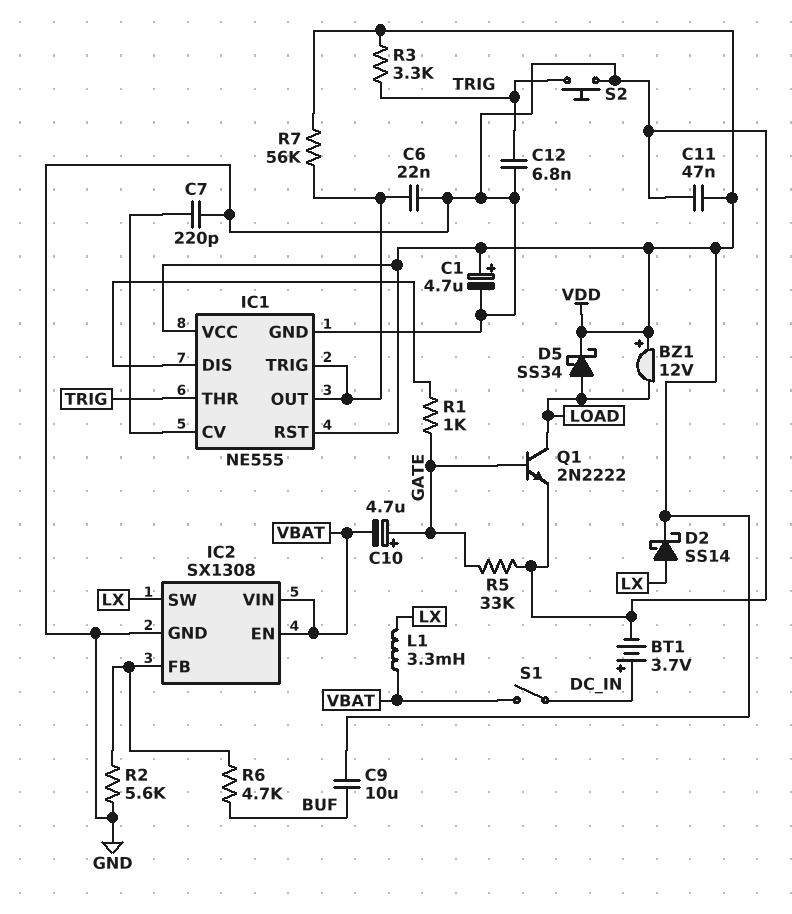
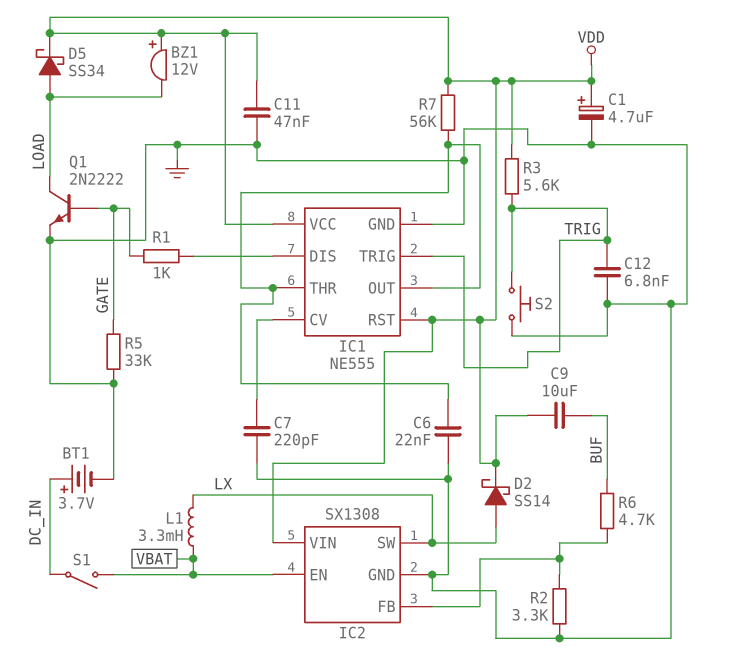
C10: 4.7uF (plus GATE, minus VBAT) -> none
IC1 pin THR: TRIG -> IC1/OUT
IC1 pin TRIG: IC1/OUT -> TRIG
IC2 pin VIN: VBAT -> VDD
R2: 5.6k (GND, IC2/FB) -> 3.3k (GND, IC2/FB)
R3: 3.3k (TRIG, VDD) -> 5.6k (TRIG, VDD)

